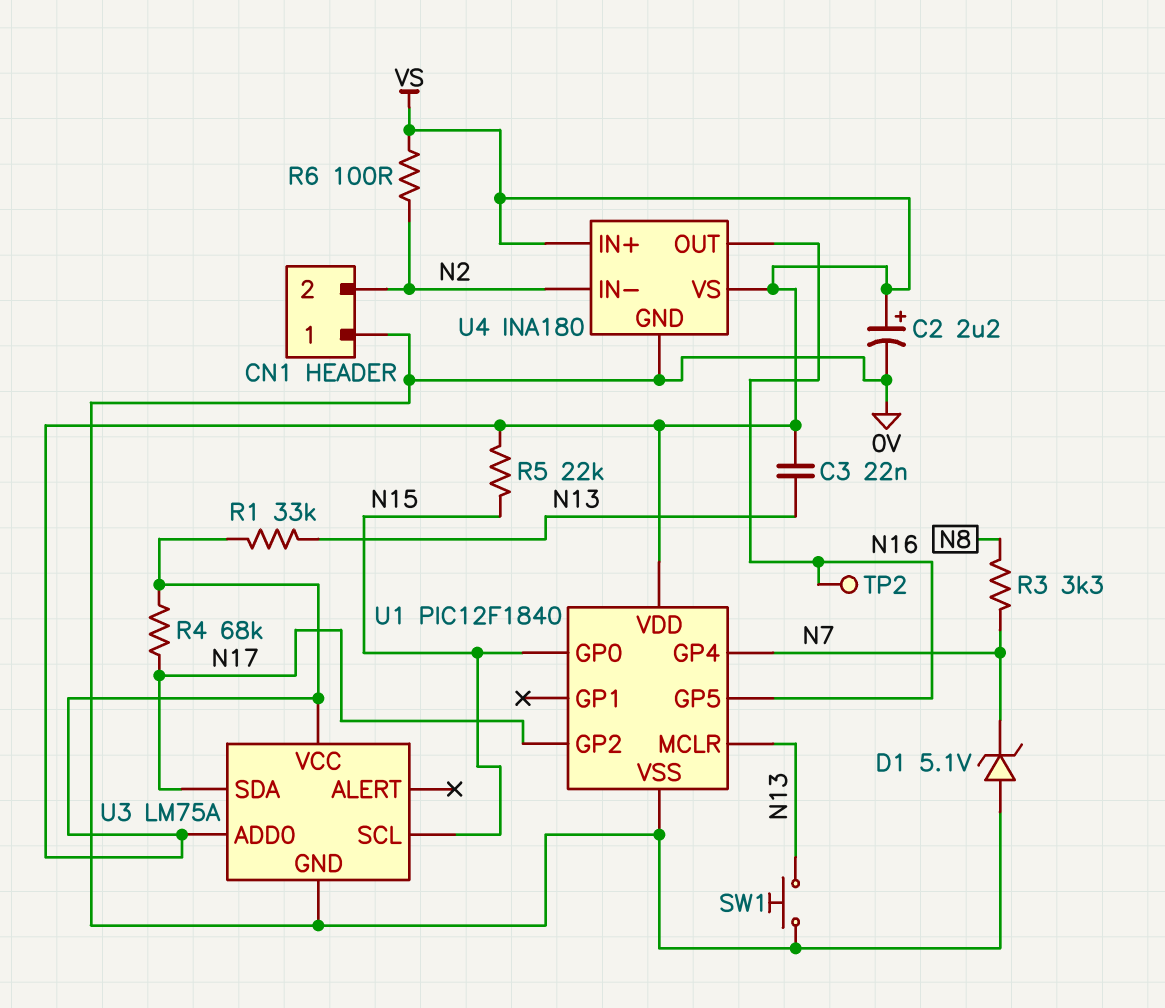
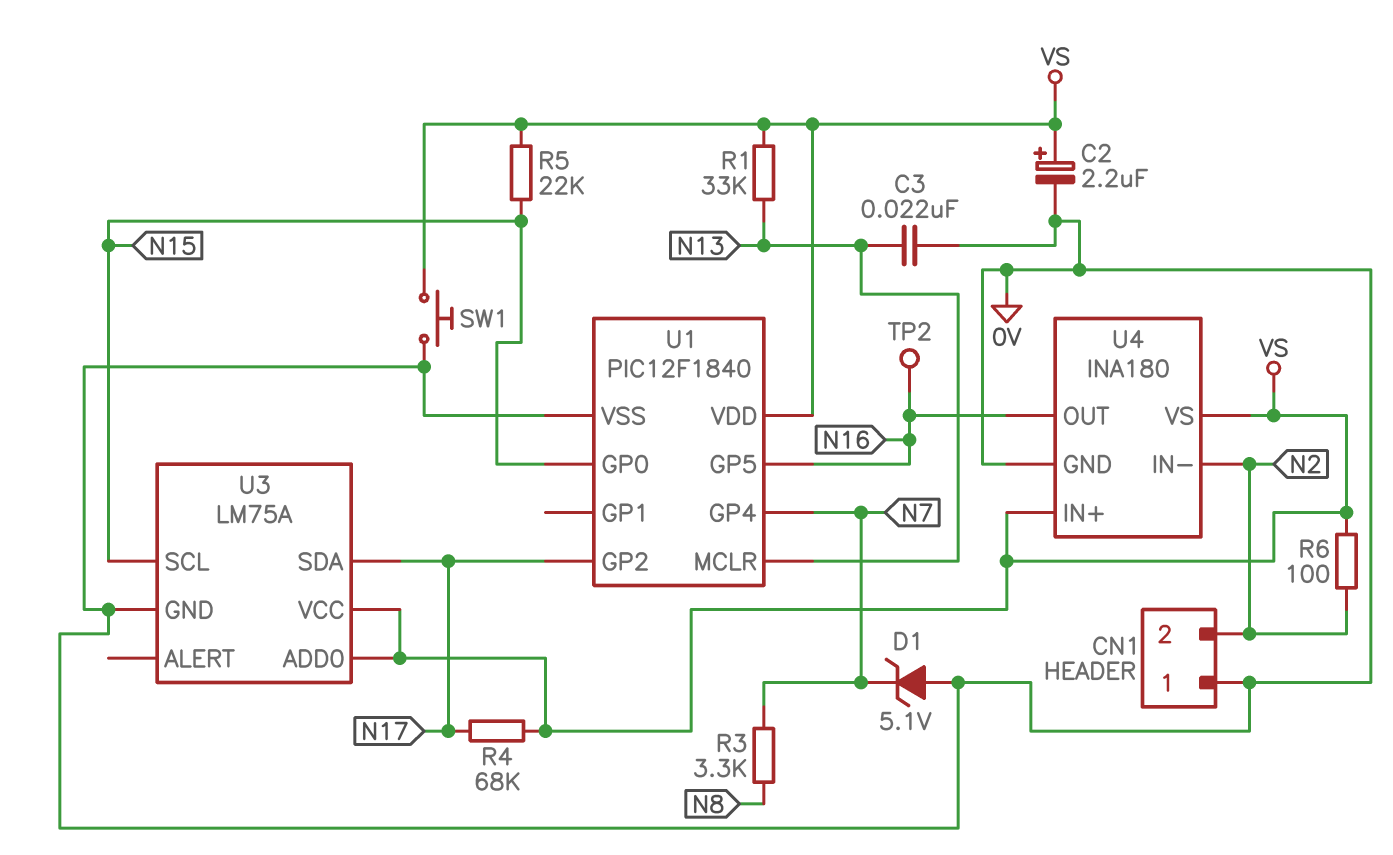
C3: 22nF (N13, VS) -> 22nF (0V, N13)
SW1: button (0V, N13) -> button (0V, VS)

